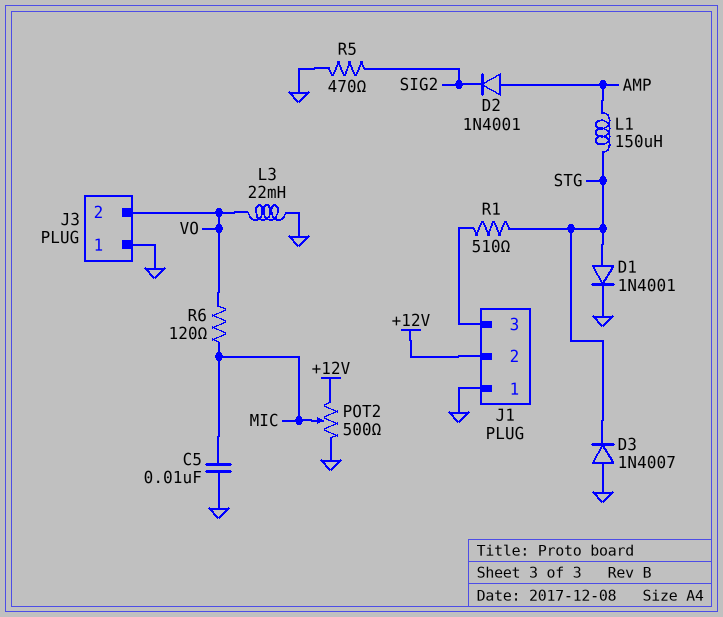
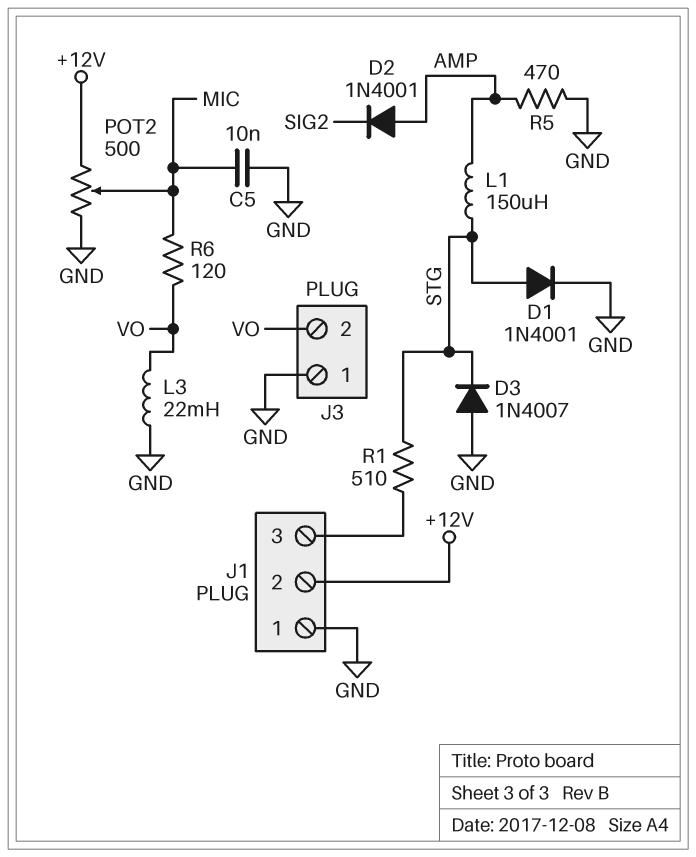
R5: 470 (GND, SIG2) -> 470 (AMP, GND)

